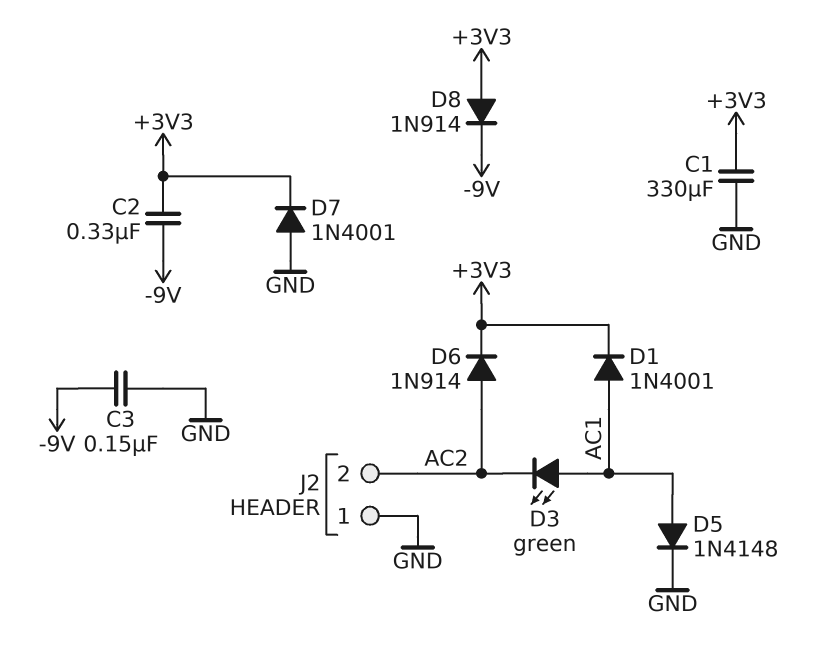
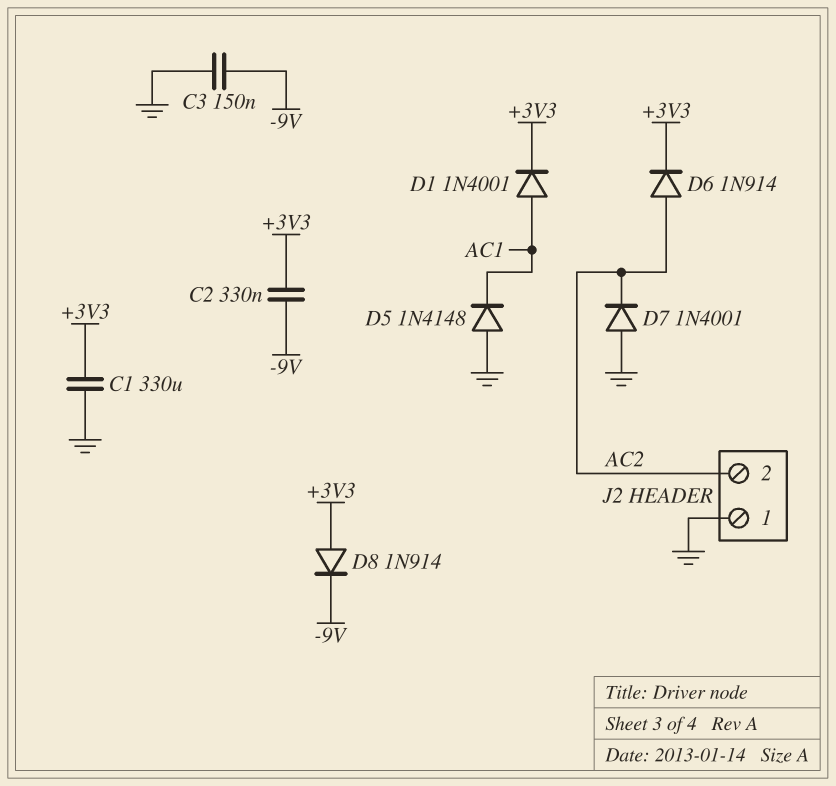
D3: LED green (A AC1, K AC2) -> none
D5: diode 1N4148 (A AC1, K GND) -> diode 1N4148 (A GND, K AC1)
D7: diode 1N4001 (A GND, K +3V3) -> diode 1N4001 (A GND, K AC2)

